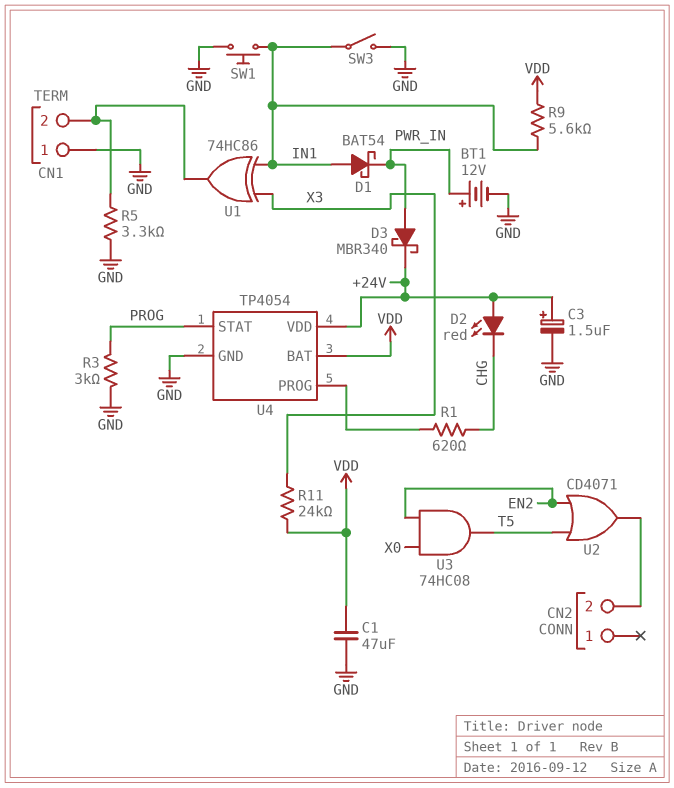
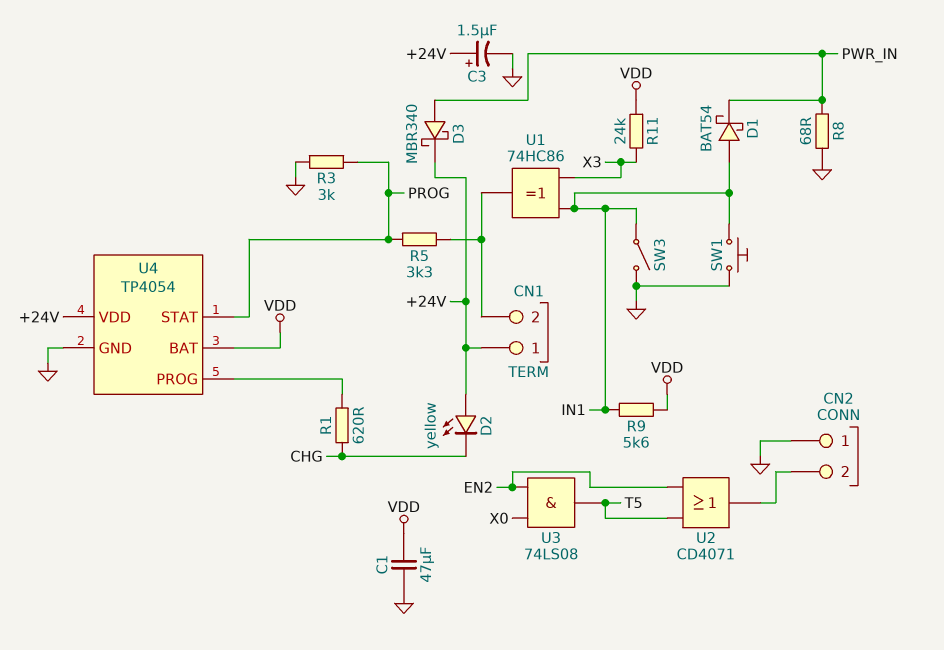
BT1: 12V (plus PWR_IN, minus GND) -> none
CN1 pin 1: GND -> +24V
CN2 pin 1: none -> GND
D2: LED red (A +24V, K CHG) -> LED yellow (A +24V, K CHG)
R5: 3.3k (CN1/2, GND) -> 3.3k (CN1/2, PROG)
R8: none -> 68 (GND, PWR_IN)
U3: AND 74HC08 (in EN2, in X0, out T5) -> AND 74LS08 (in EN2, in X0, out T5)

